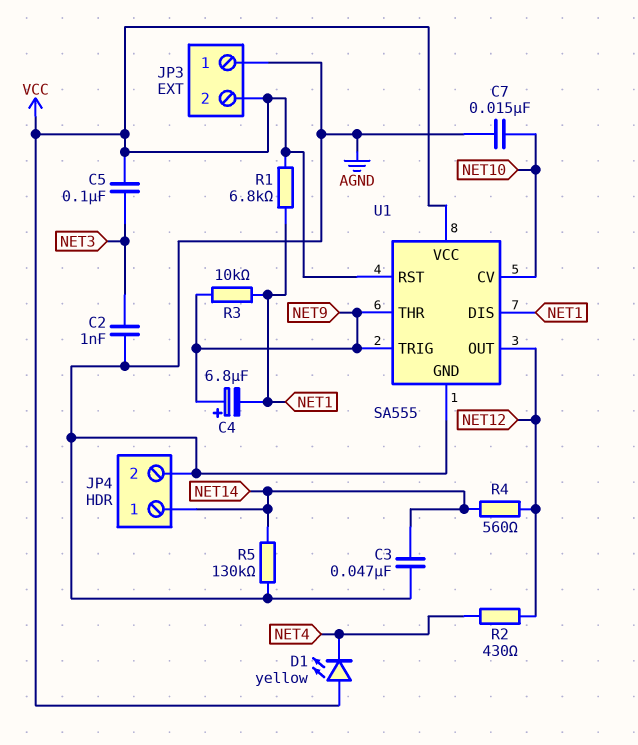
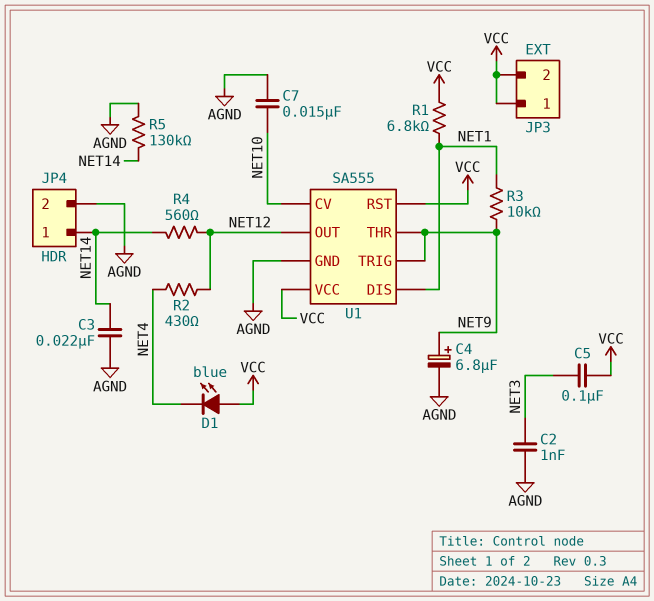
C3: 47nF (AGND, NET14) -> 22nF (AGND, NET14)
C4: 6.8uF (plus NET9, minus NET1) -> 6.8uF (plus NET9, minus AGND)
D1: LED yellow (A VCC, K NET4) -> LED blue (A VCC, K NET4)
JP3 pin 1: AGND -> VCC

